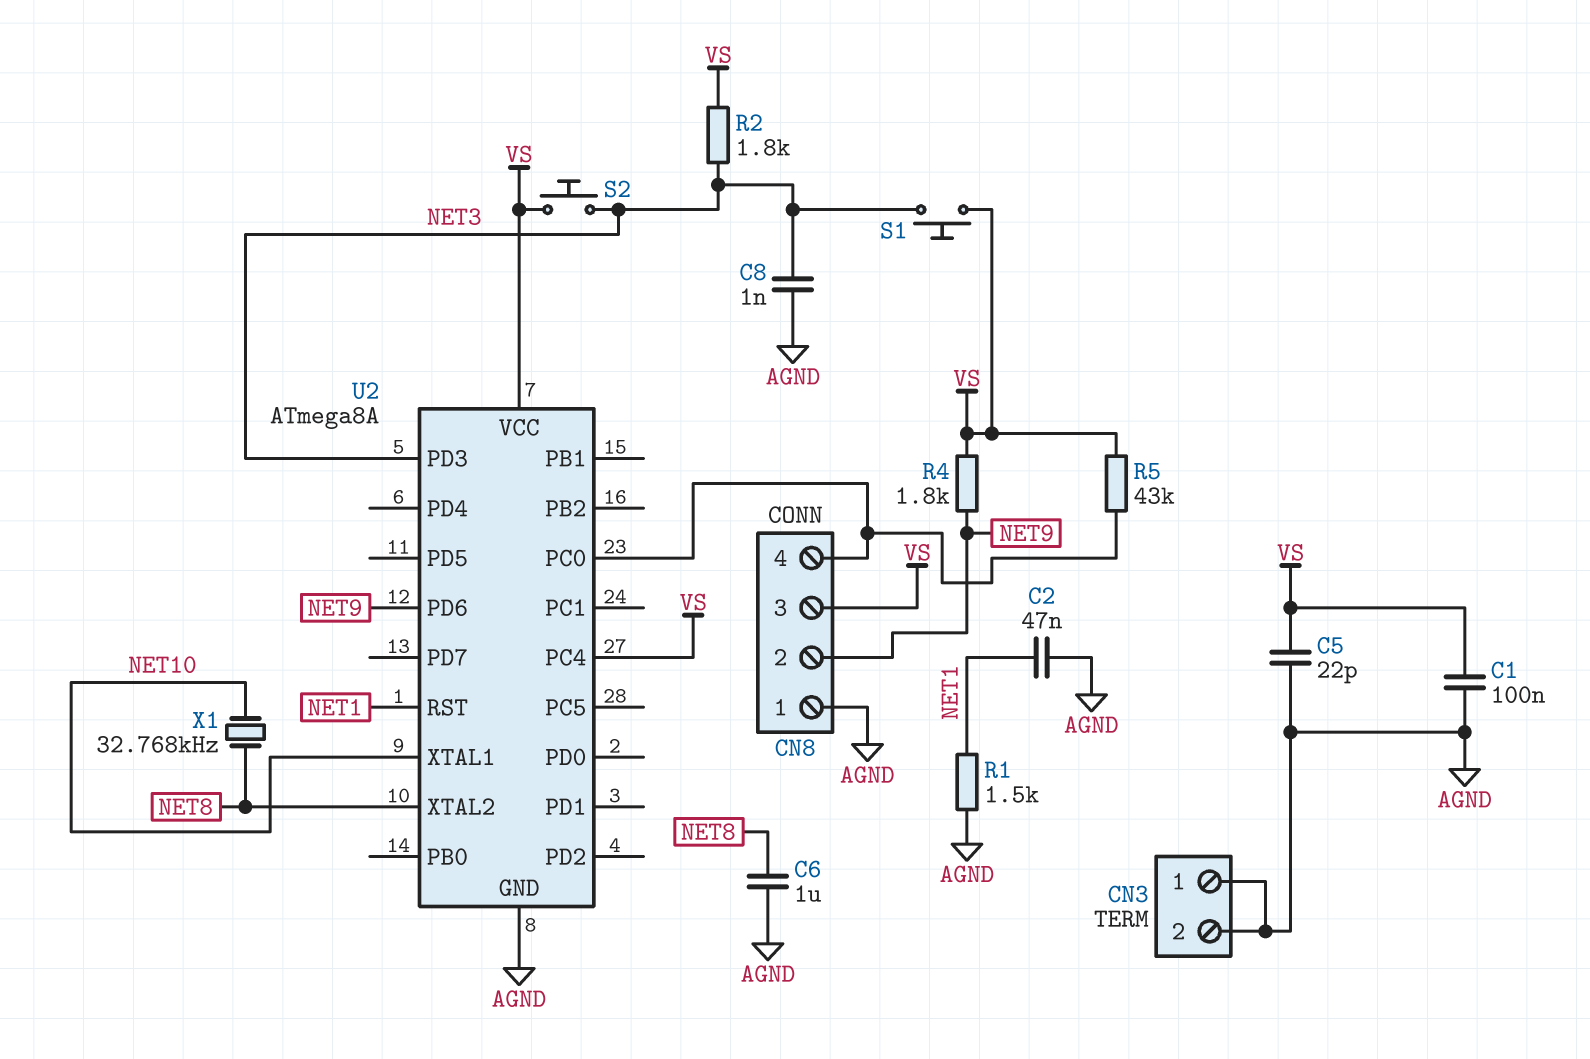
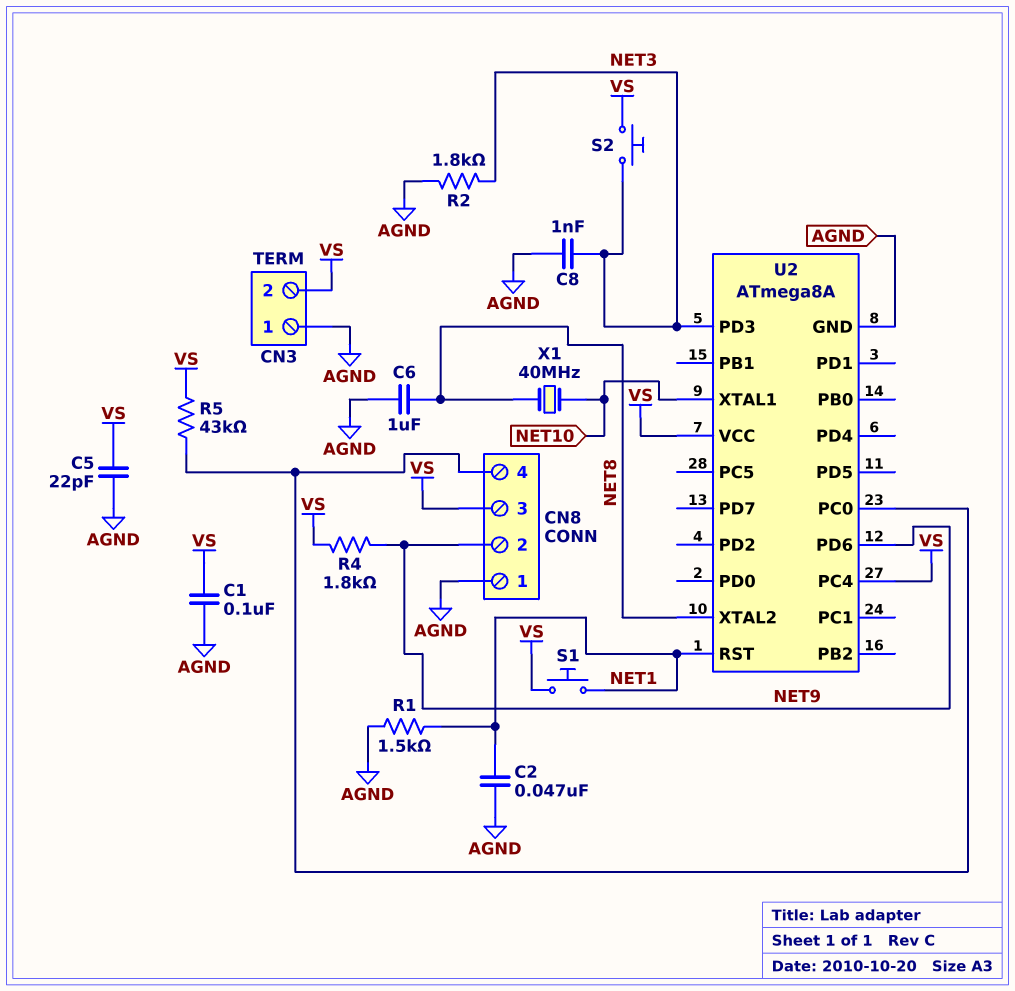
CN3 pin 2: AGND -> VS
R2: 1.8k (NET3, VS) -> 1.8k (AGND, NET3)
S1: button (NET3, VS) -> button (NET1, VS)
X1: 32.768kHz (NET8, NET10) -> 40MHz (NET8, NET10)

